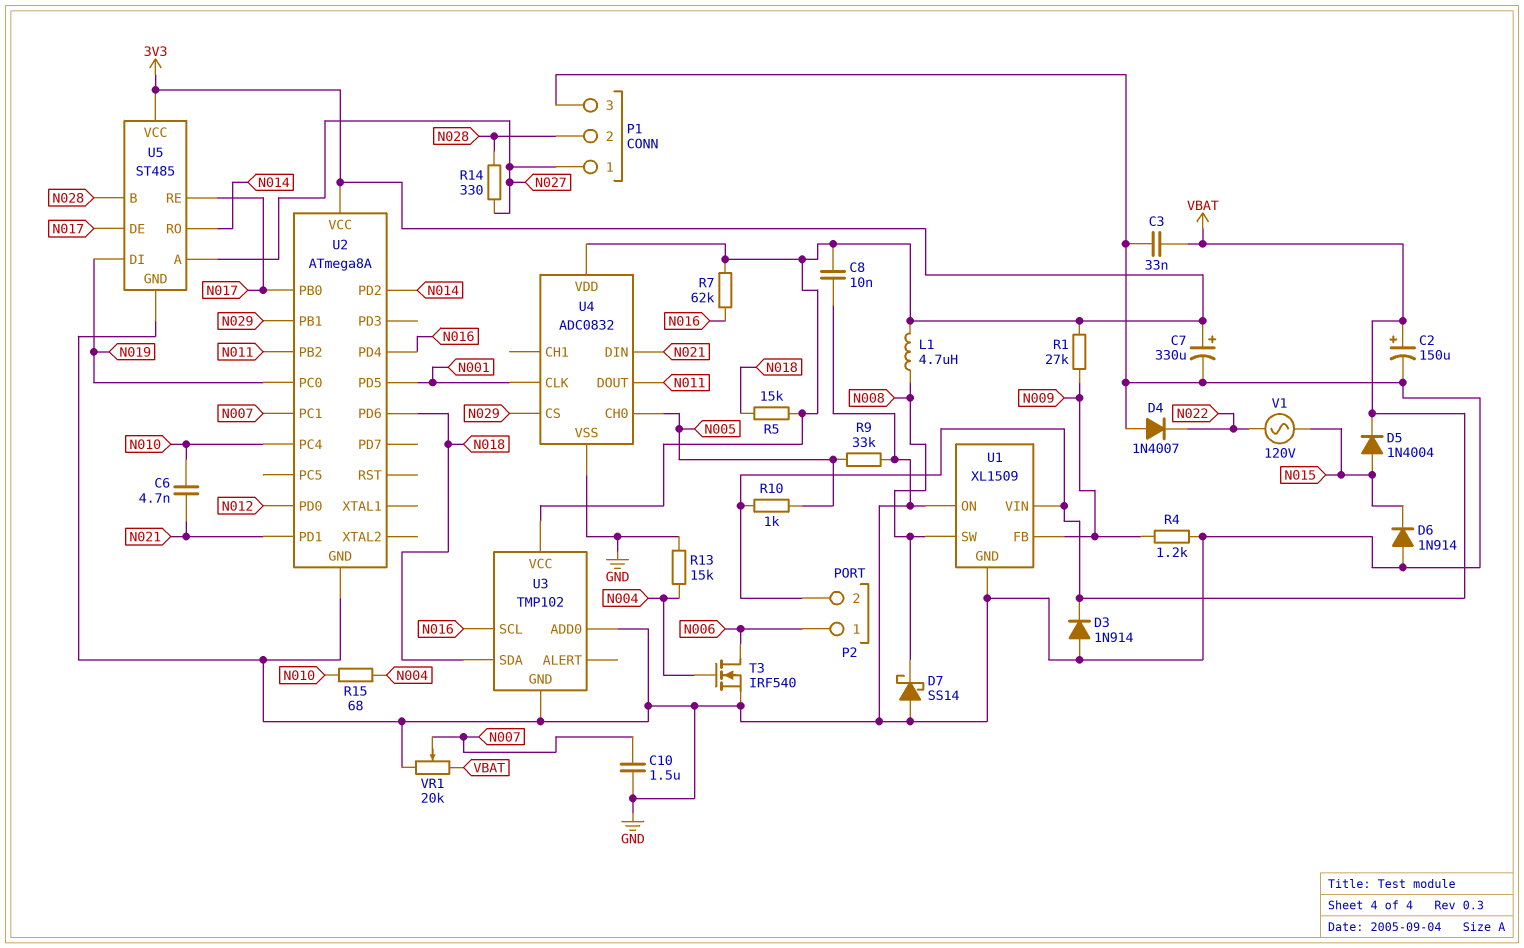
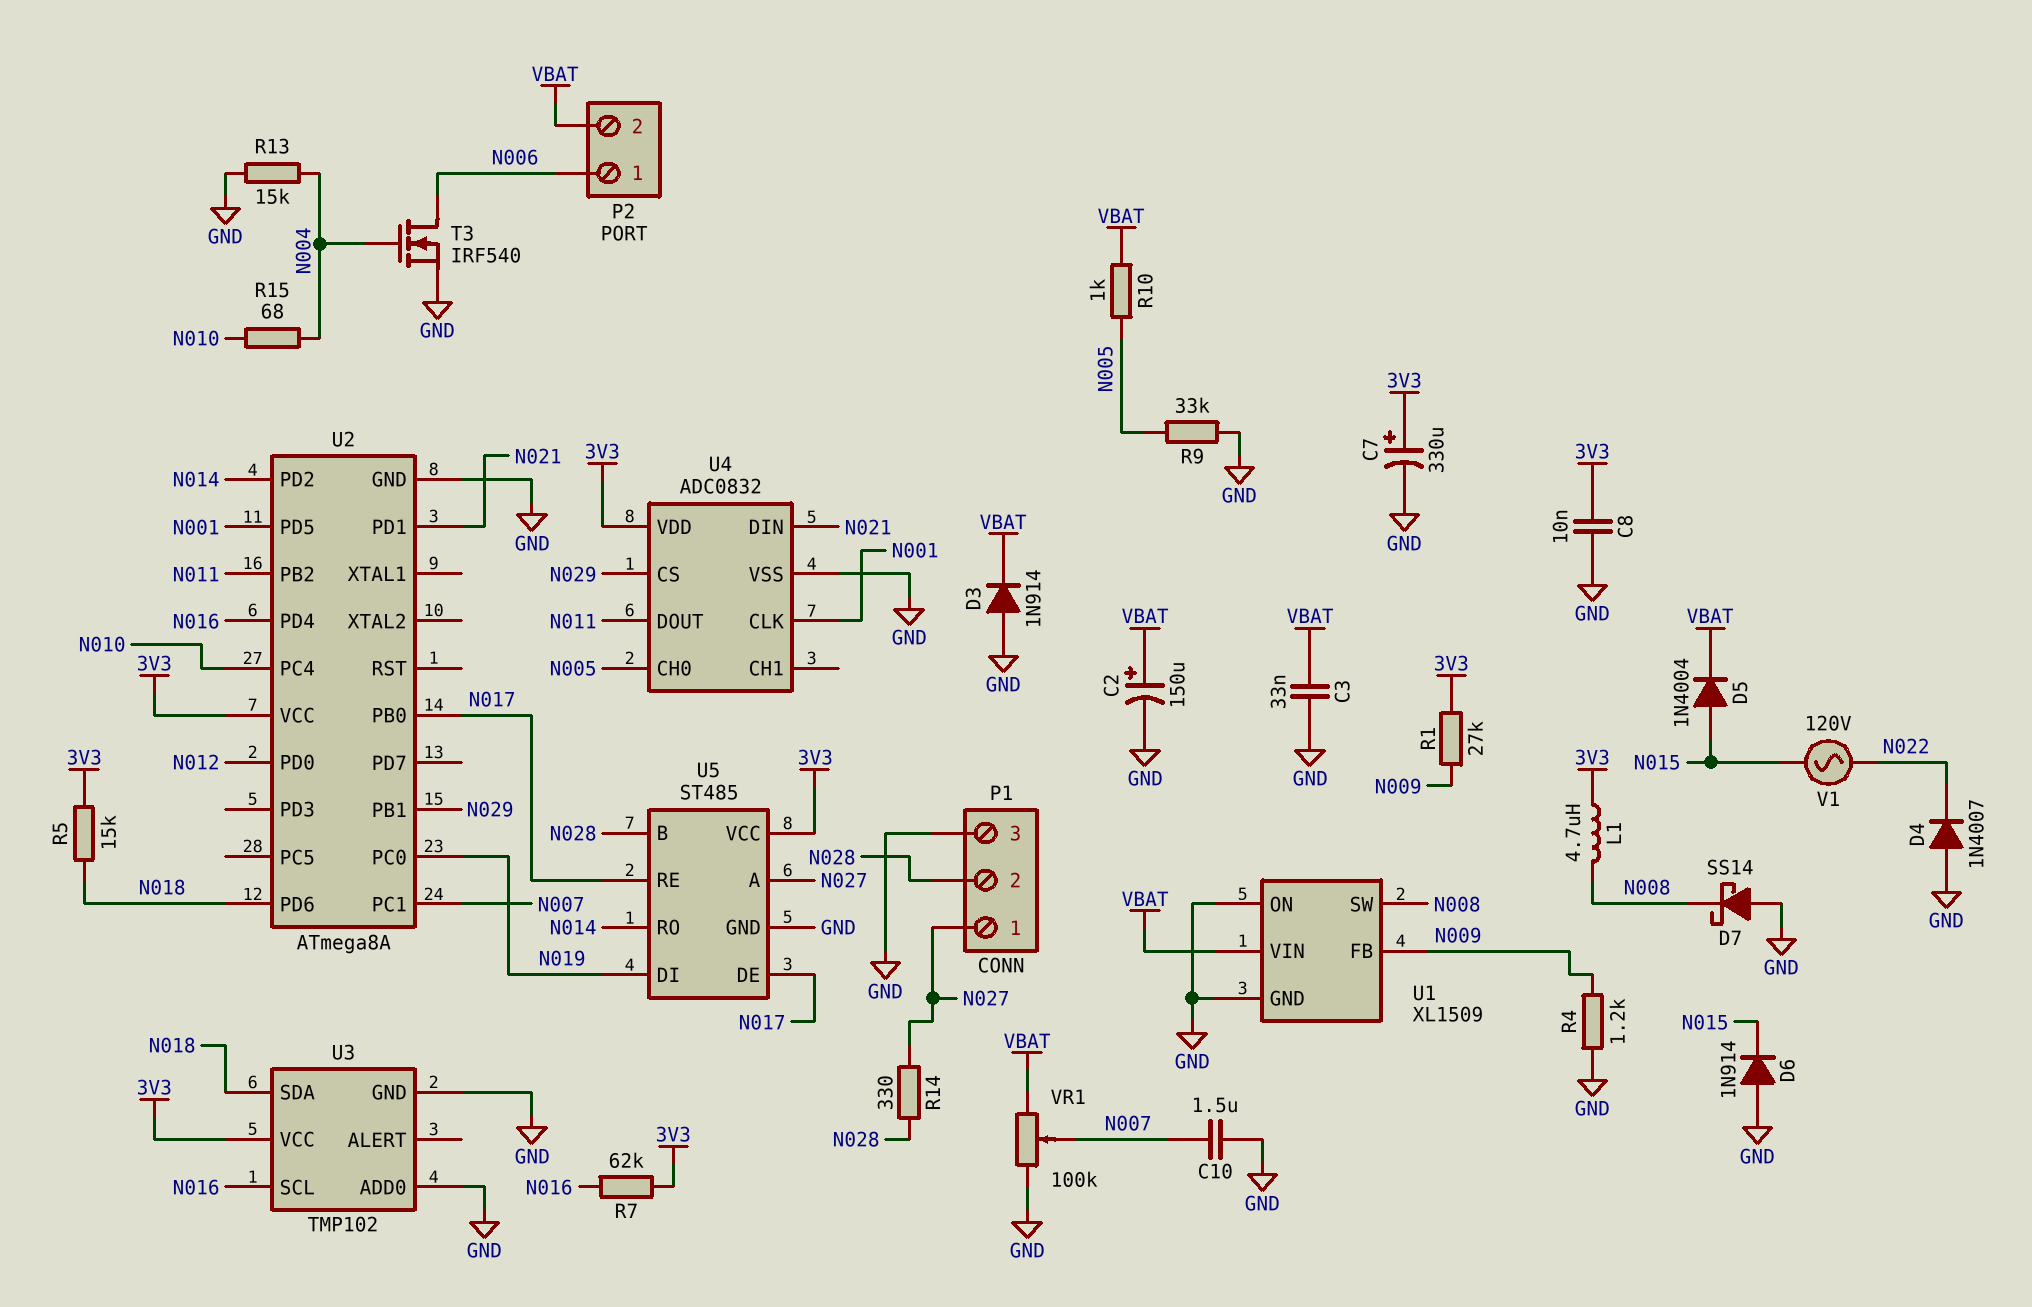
C6: 4.7nF (N010, N021) -> none
VR1: 20k (GND, VBAT, wiper N007) -> 100k (GND, VBAT, wiper N007)

